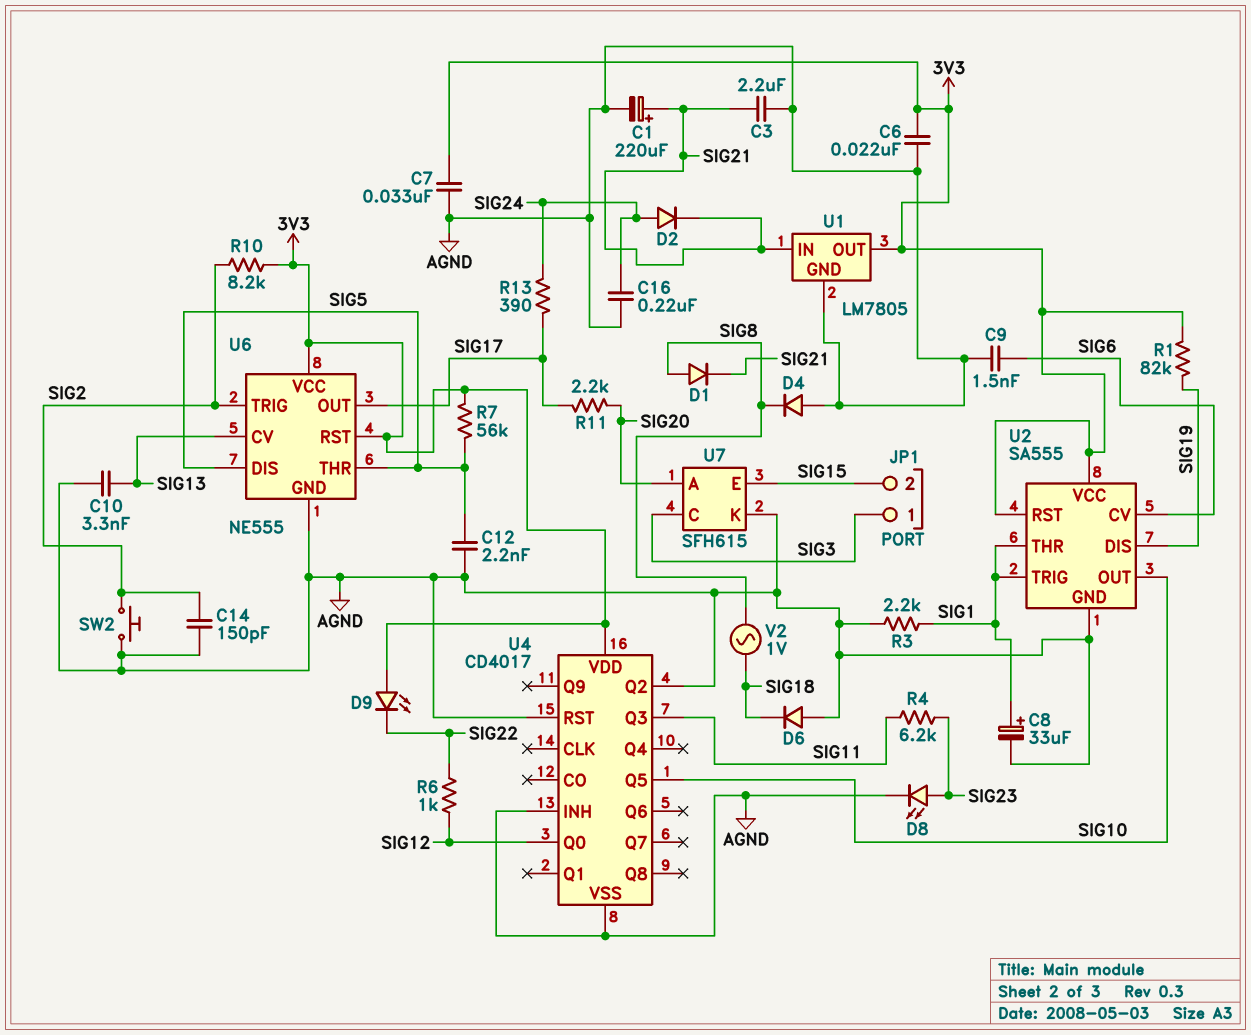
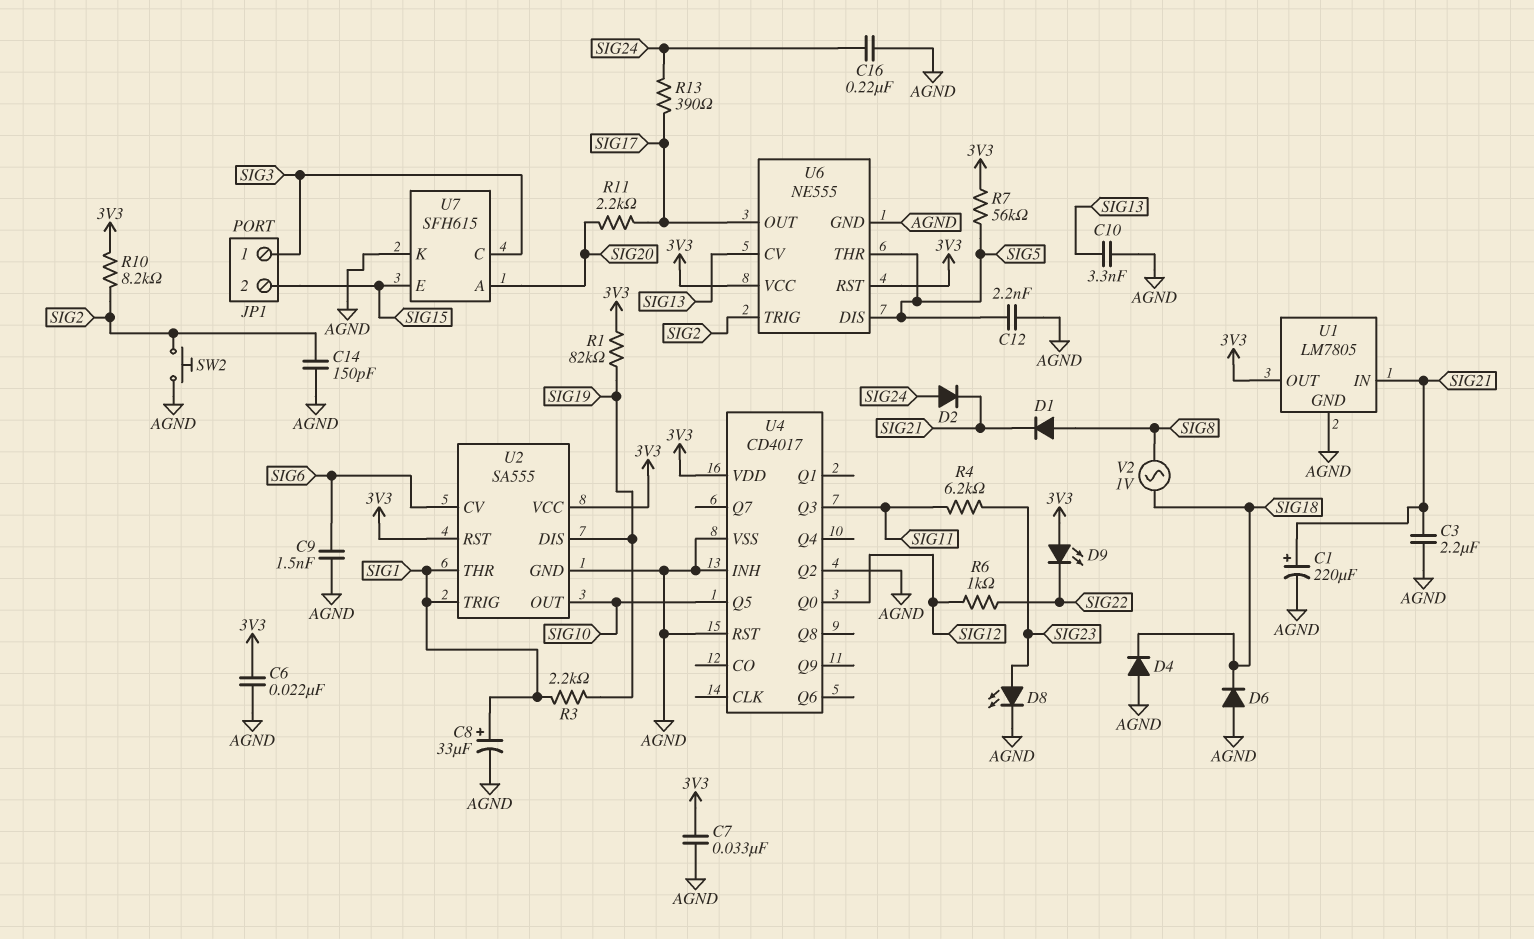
D4: diode (A AGND, K SIG8) -> diode (A AGND, K SIG18)
R3: 2.2k (AGND, SIG1) -> 2.2k (SIG1, SIG19)

